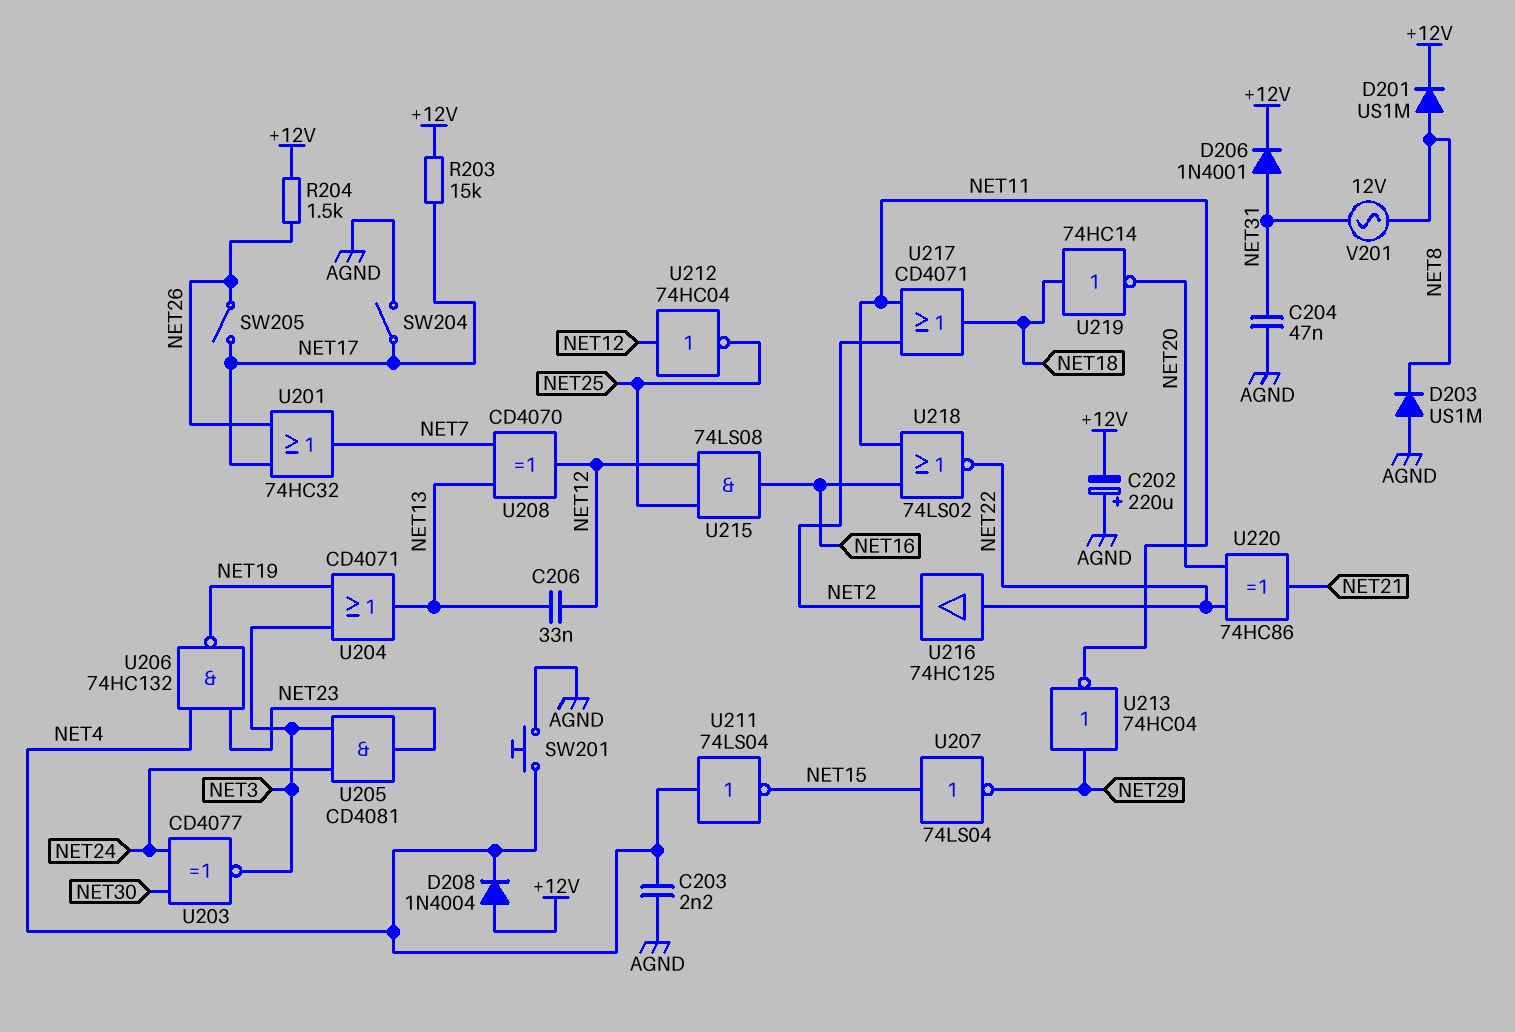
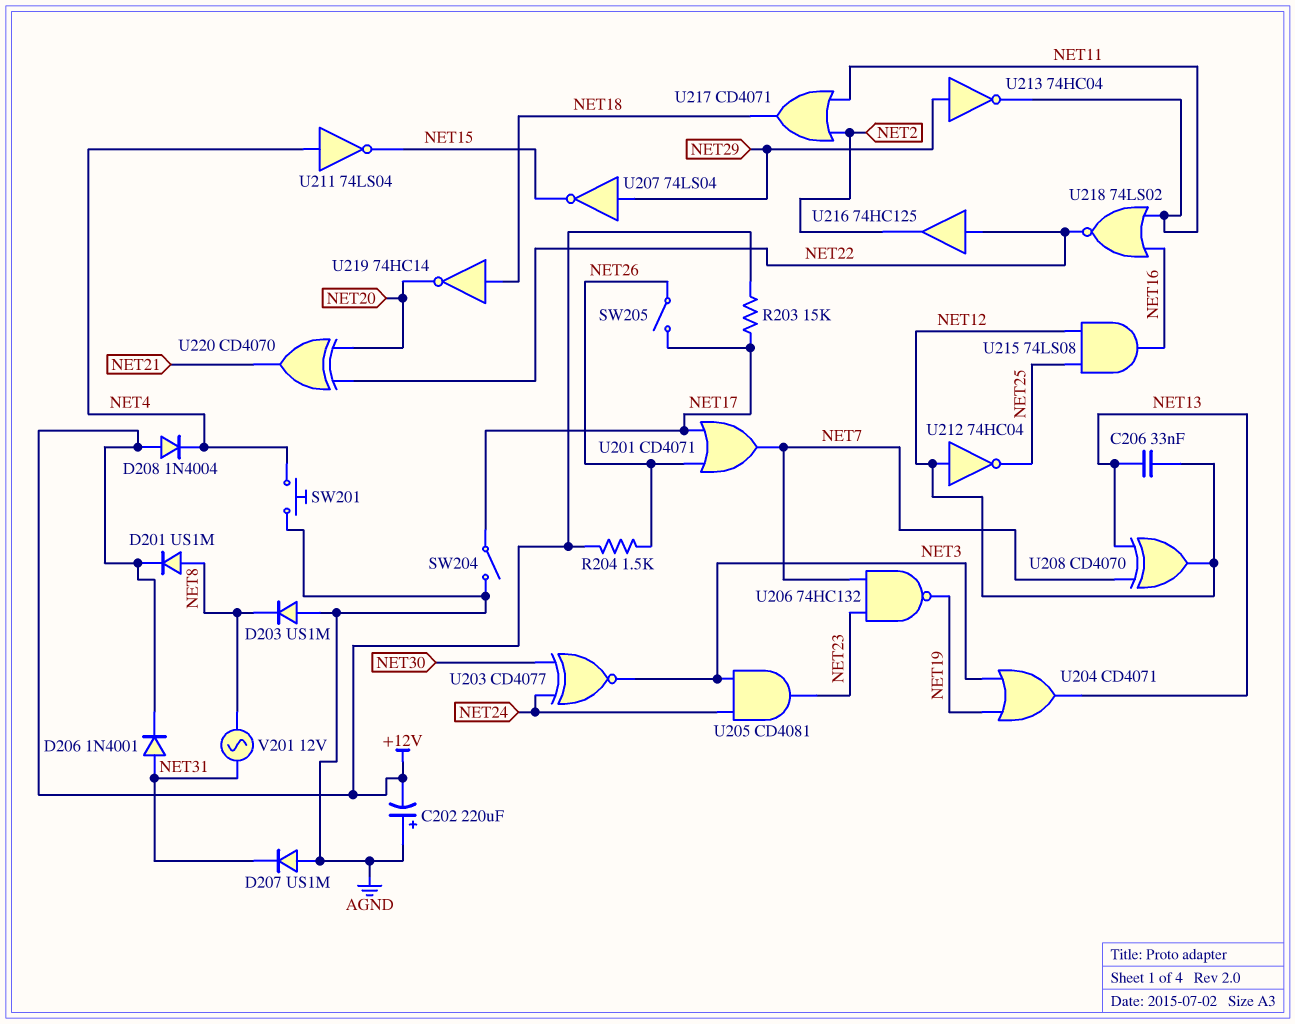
C203: 2.2nF (AGND, NET4) -> none
C204: 47nF (AGND, NET31) -> none
D207: none -> diode US1M (A AGND, K NET31)
U201: OR 74HC32 (in NET17, in NET26, out NET7) -> OR CD4071 (in NET17, in NET26, out NET7)
U206: NAND 74HC132 (in NET4, in NET23, out NET19) -> NAND 74HC132 (in NET7, in NET23, out NET19)
U207: NOT 74LS04 (in NET15, out NET29) -> NOT 74LS04 (in NET29, out NET15)
U220: XOR 74HC86 (in NET20, in NET22, out NET21) -> XOR CD4070 (in NET20, in NET22, out NET21)

